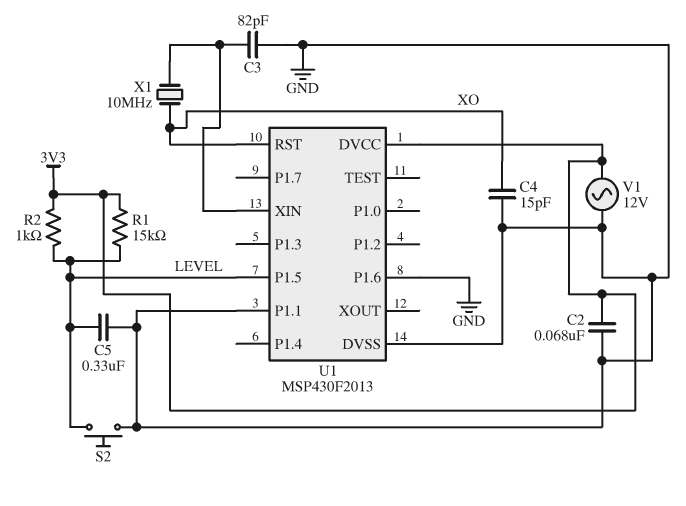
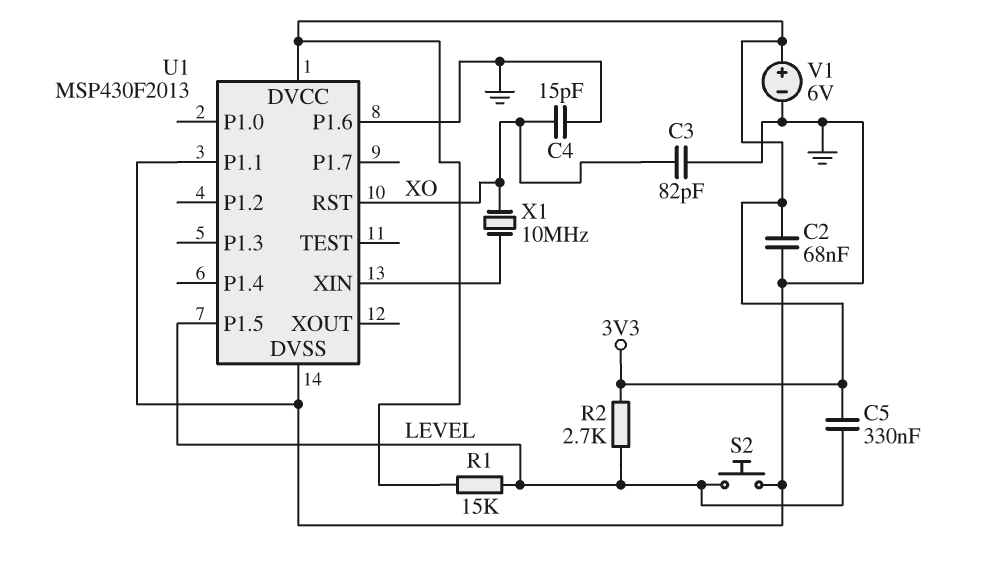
C3: 82pF (GND, U1/XIN) -> 82pF (GND, XO)
C5: 330nF (GND, LEVEL) -> 330nF (3V3, LEVEL)
R2: 1k (3V3, LEVEL) -> 2.7k (3V3, LEVEL)
V1: AC 12V (3V3, GND) -> 6V (plus 3V3, minus GND)

